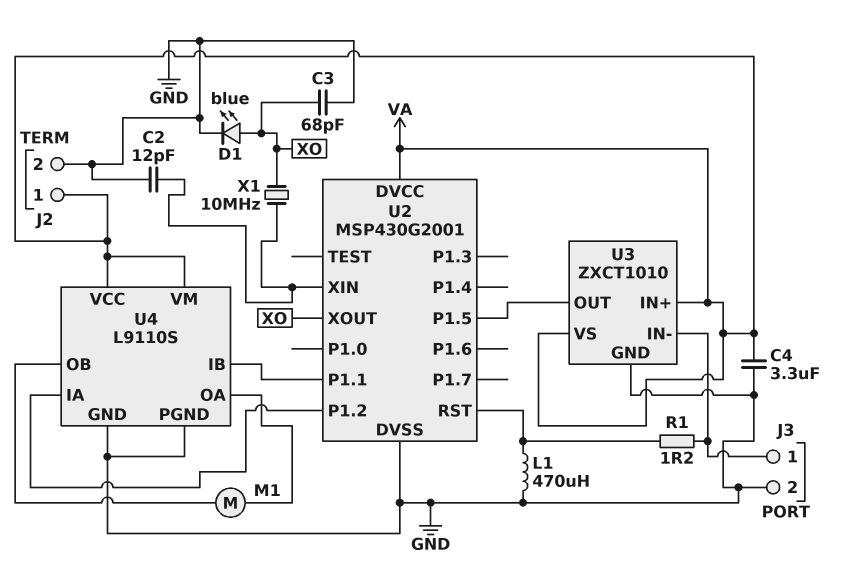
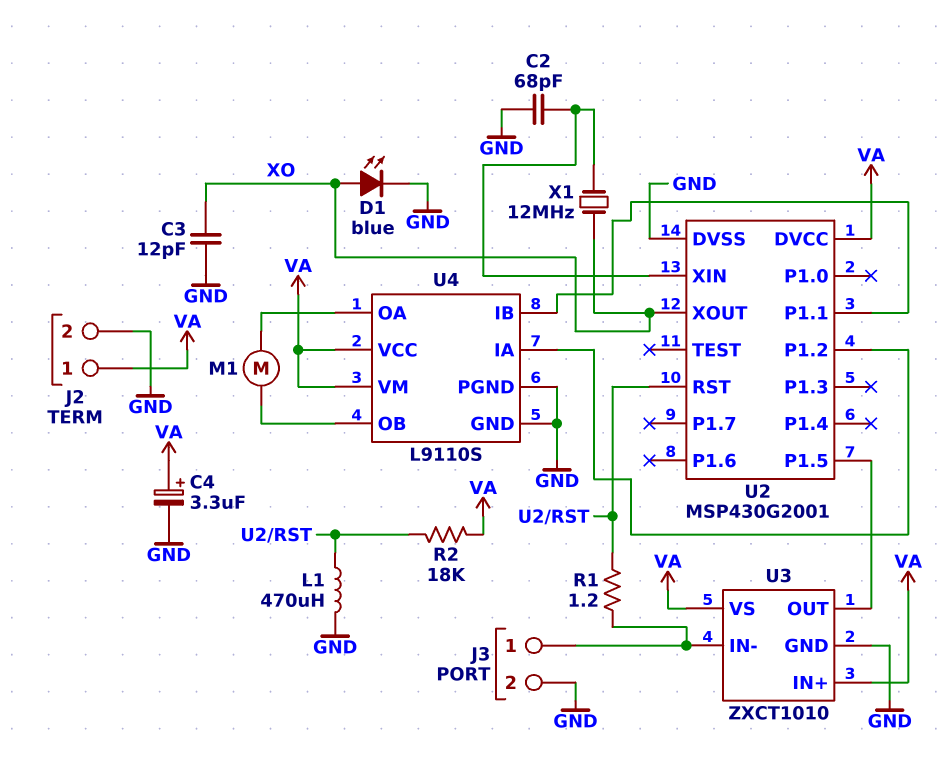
C2: 12pF (GND, U2/XIN) -> 68pF (GND, U2/XIN)
C3: 68pF (GND, XO) -> 12pF (GND, XO)
C4: 3.3uF (GND, VA) -> 3.3uF (plus VA, minus GND)
R2: none -> 18k (U2/RST, VA)
X1: 10MHz (U2/XIN, XO) -> 12MHz (U2/XIN, XO)

